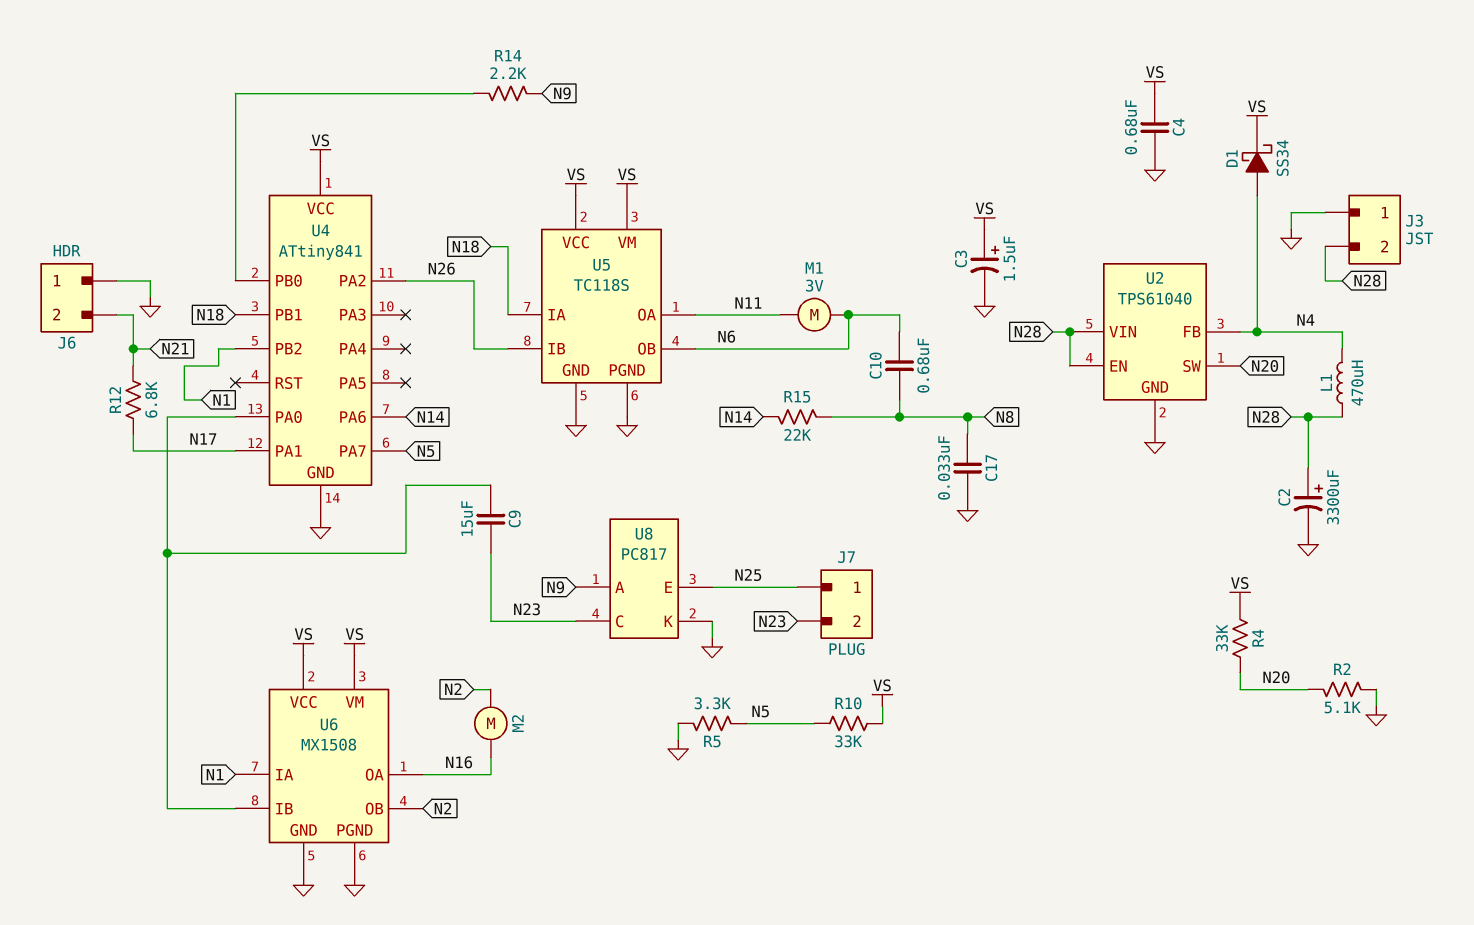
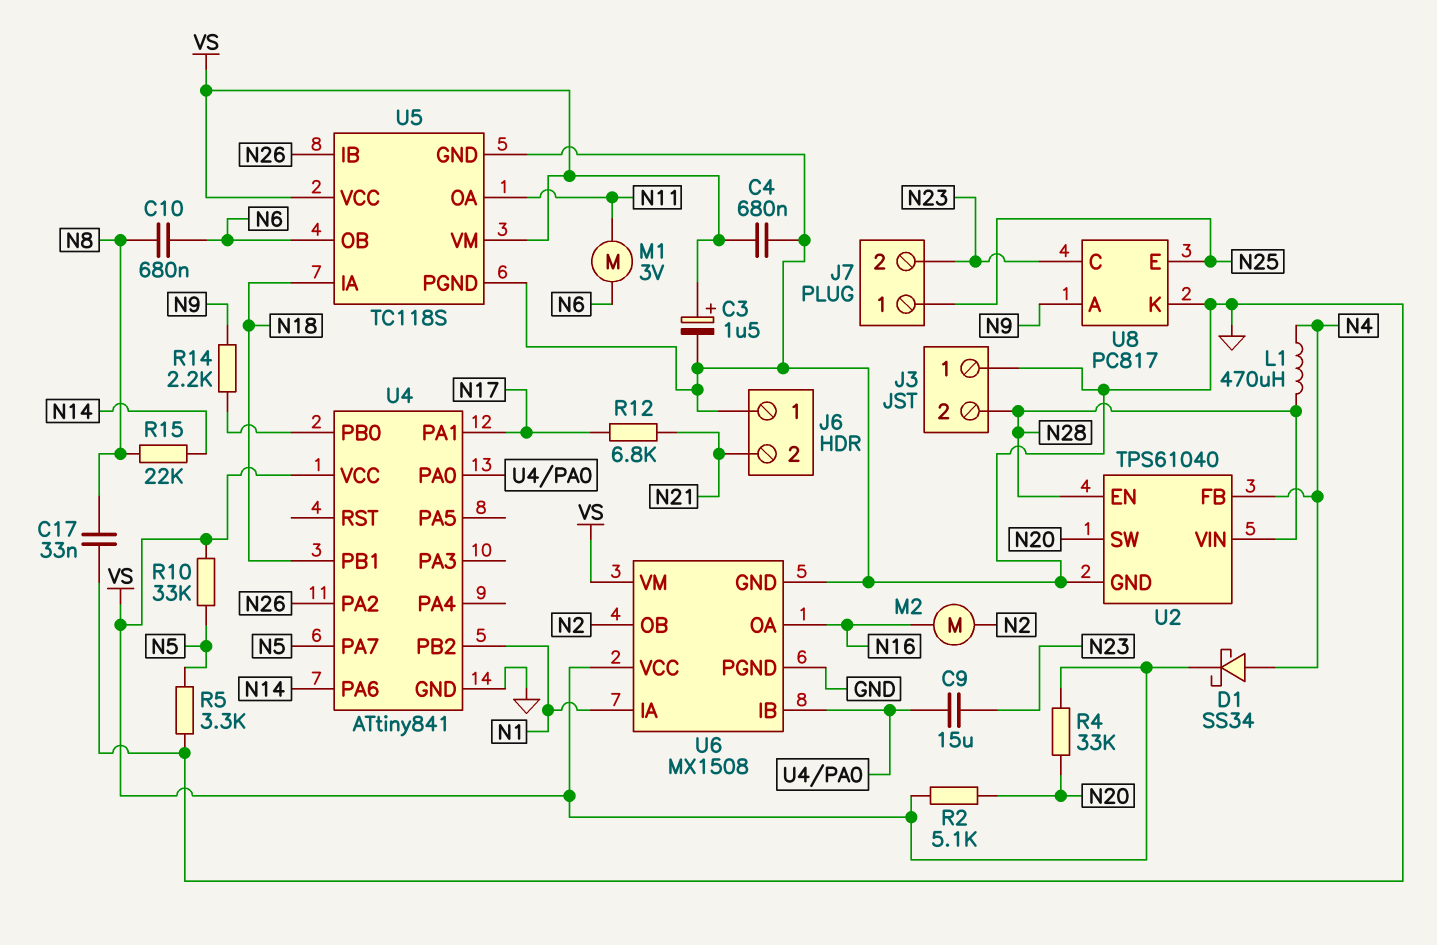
C2: 3300uF (plus N28, minus GND) -> none
R2: 5.1k (GND, N20) -> 5.1k (N20, VS)

